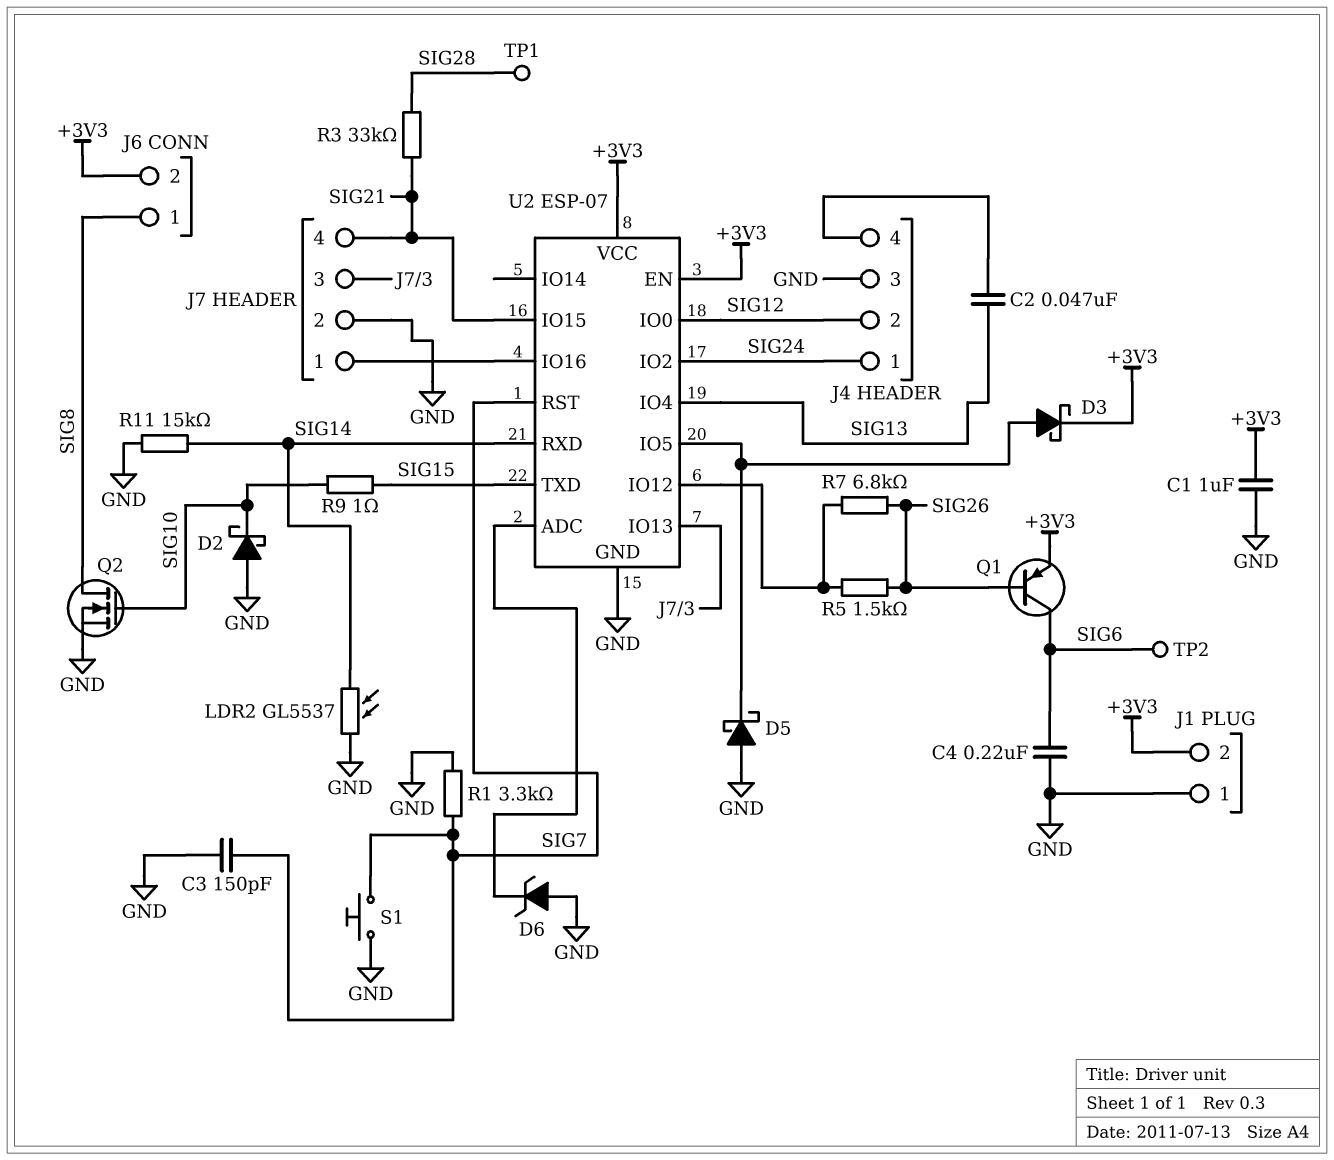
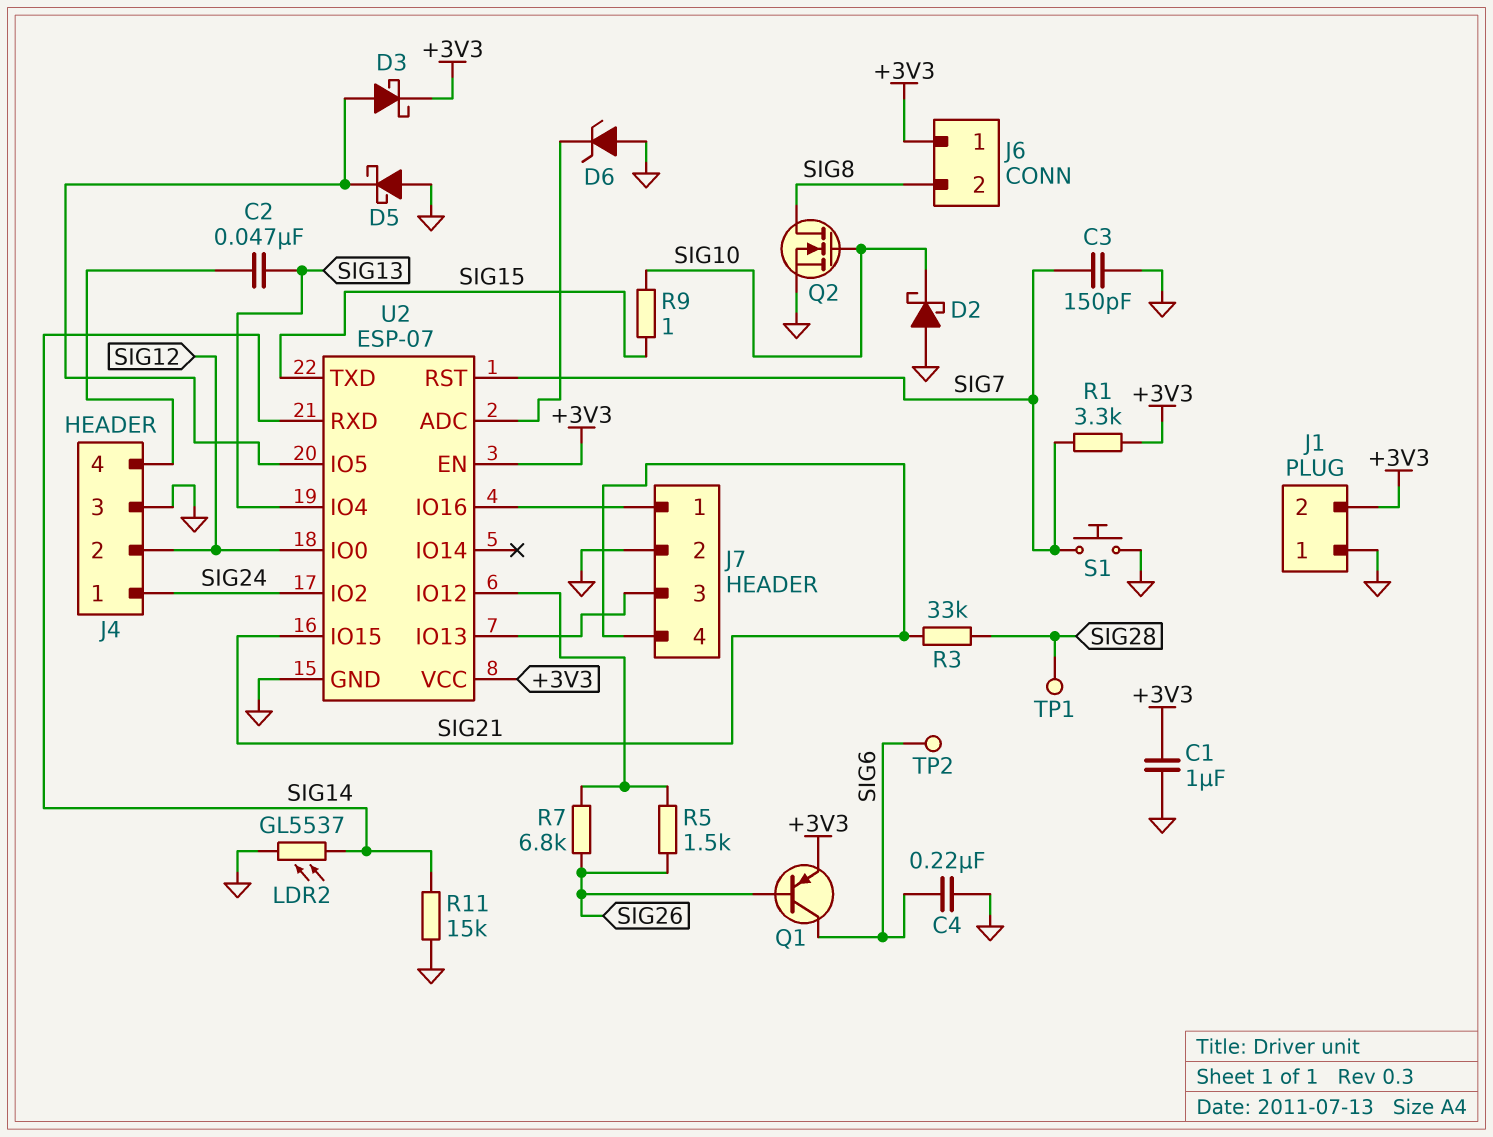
J6 pin 1: SIG8 -> +3V3
J6 pin 2: +3V3 -> SIG8
R1: 3.3k (GND, SIG7) -> 3.3k (+3V3, SIG7)

